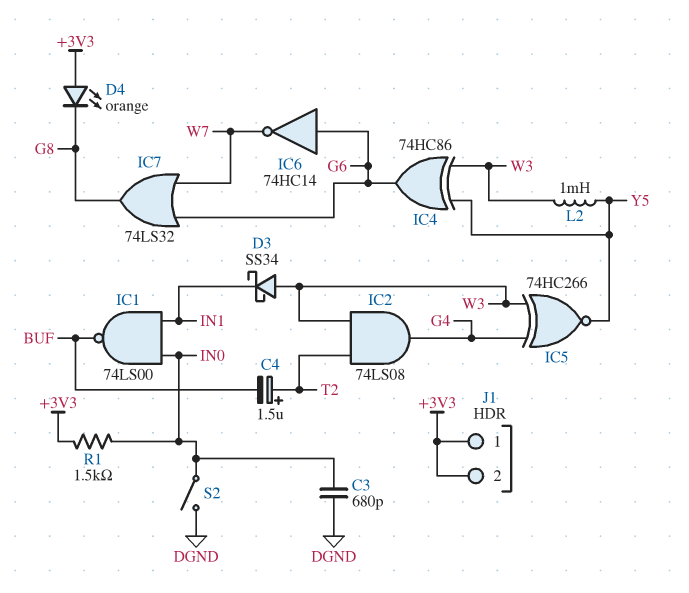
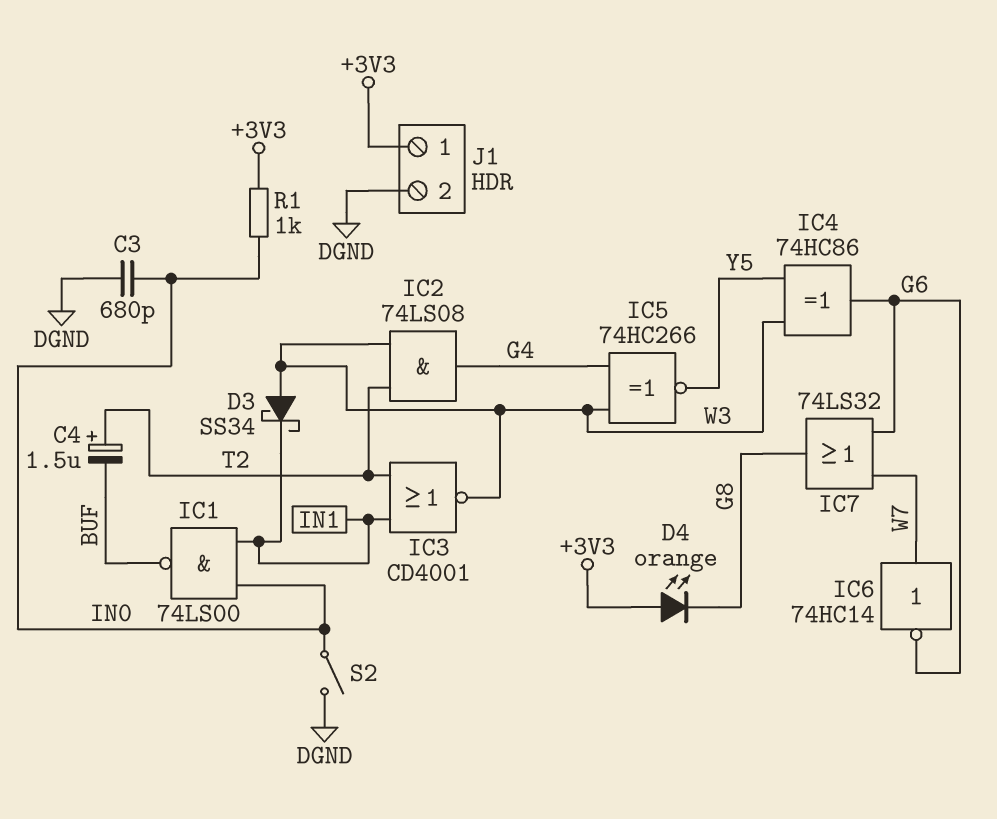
IC3: none -> NOR CD4001 (in IN1, in T2, out W3)
IC6: NOT 74HC14 (in G6, out W7) -> NOT 74HC14 (in W7, out G6)
J1 pin 2: +3V3 -> DGND
L2: 1mH (W3, Y5) -> none
R1: 1.5k (+3V3, IN0) -> 1k (+3V3, IN0)

